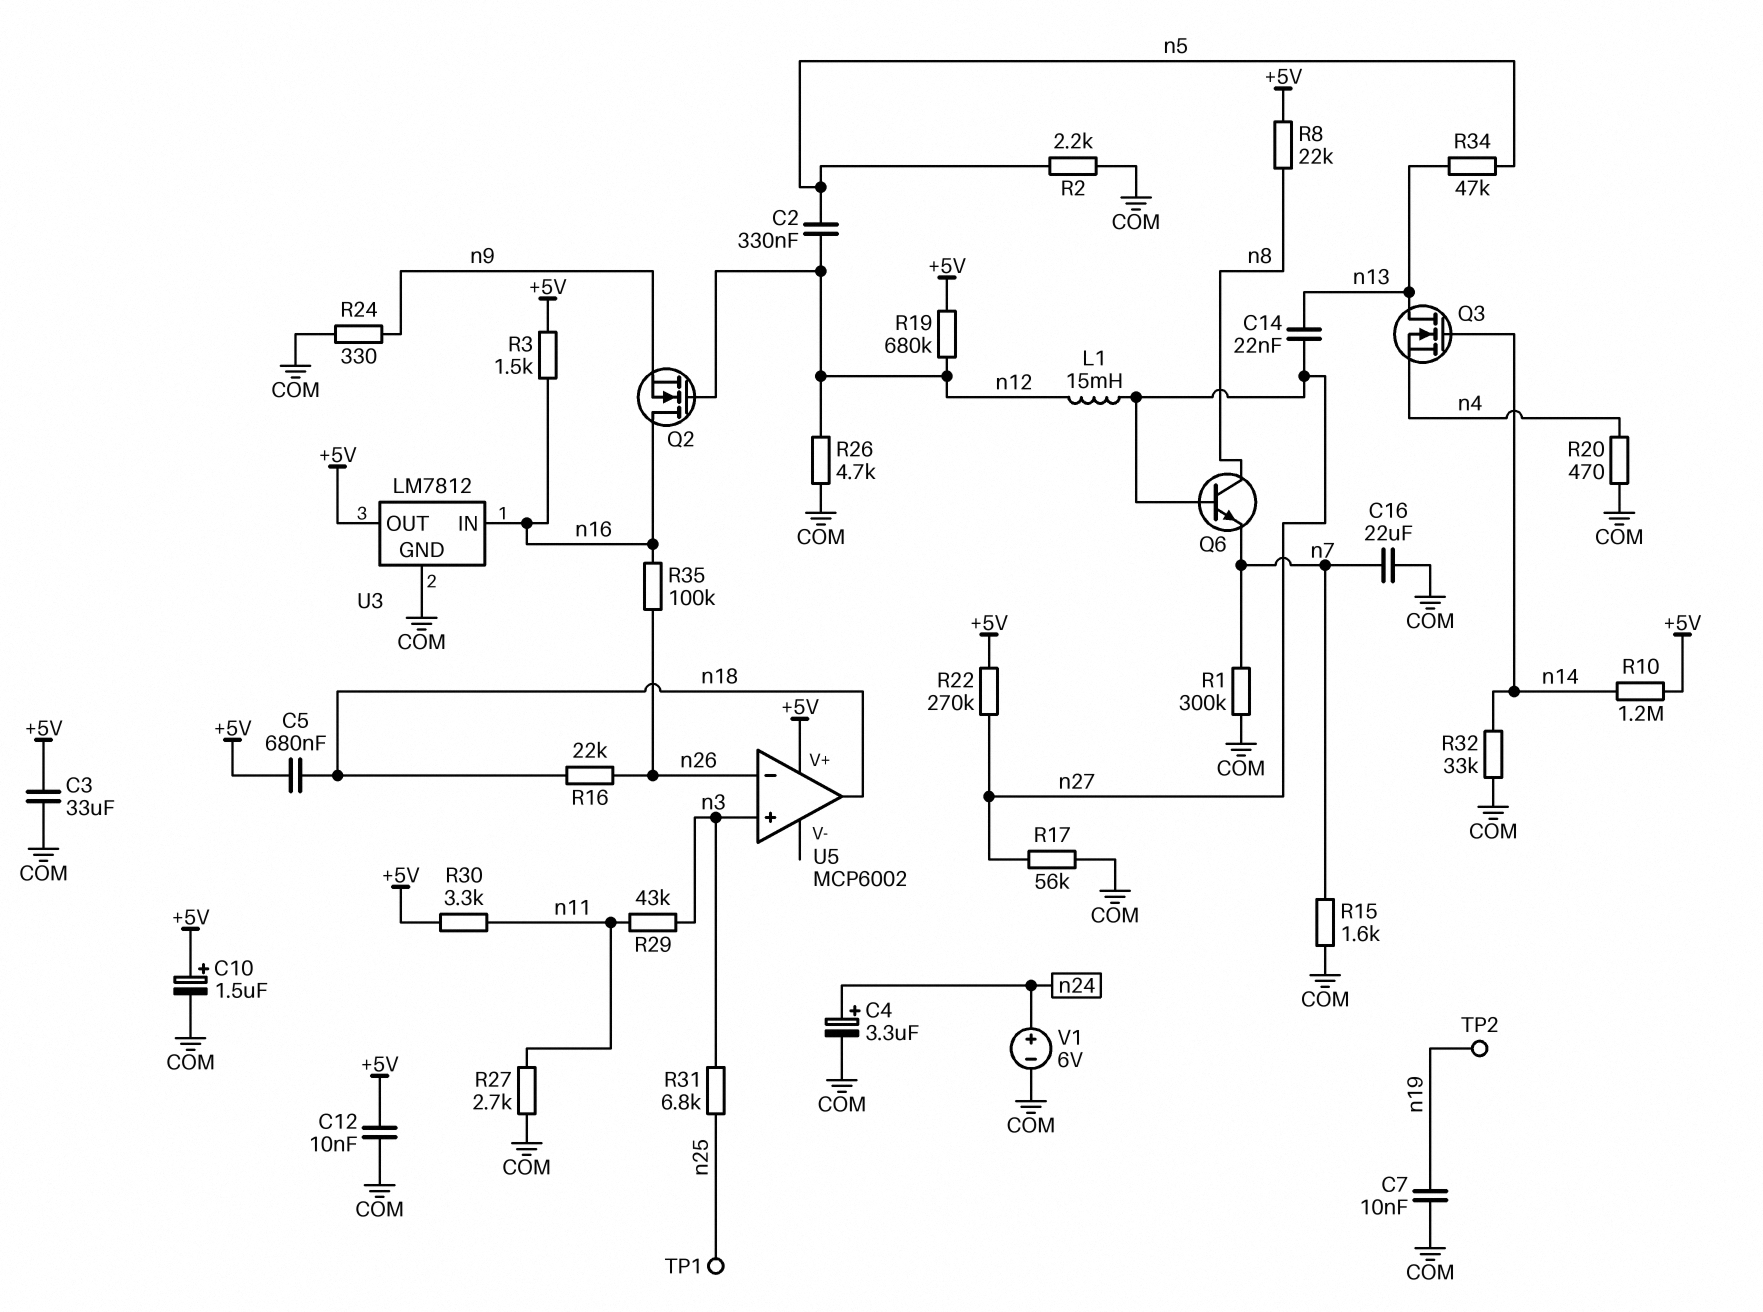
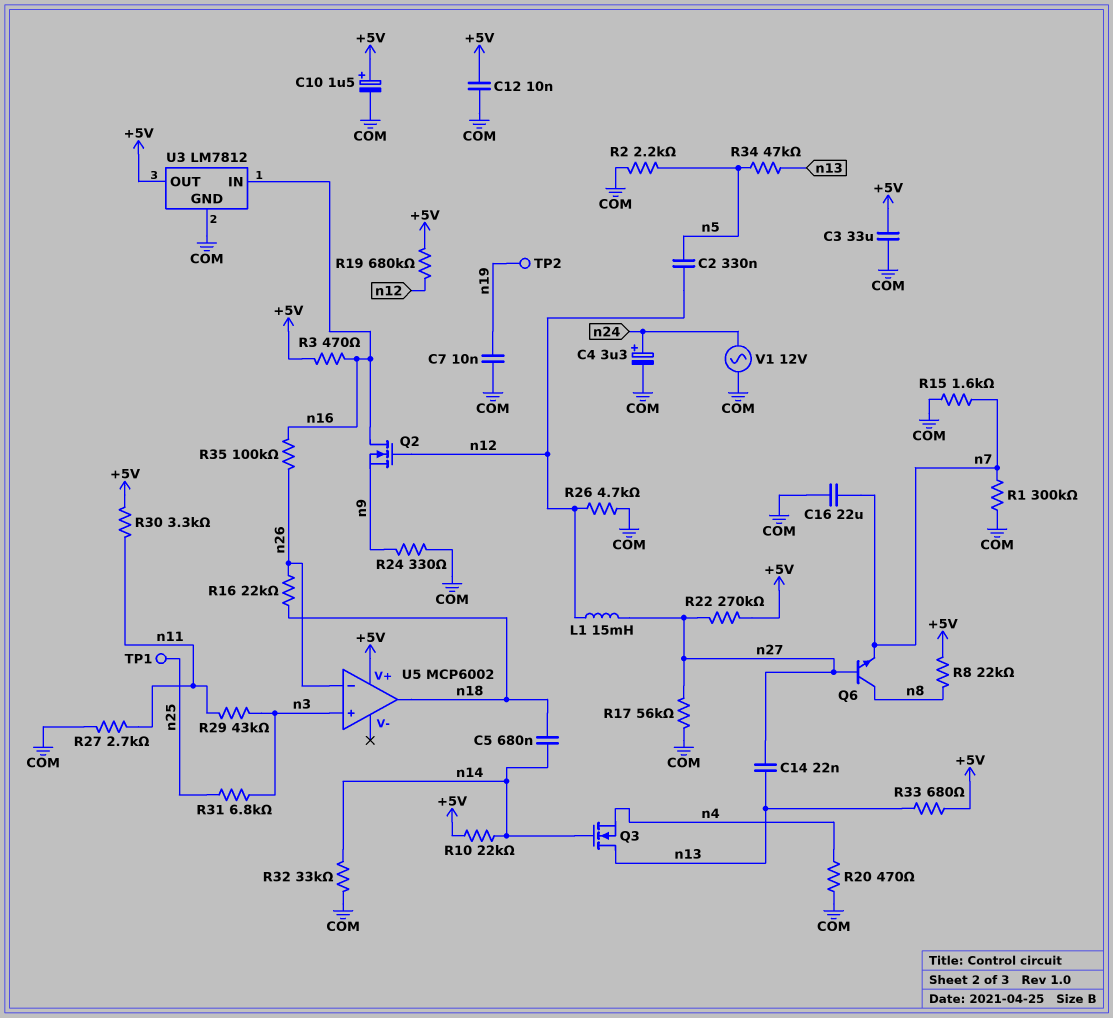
C5: 680nF (+5V, n18) -> 680nF (n14, n18)
R3: 1.5k (+5V, n16) -> 470 (+5V, n16)
R10: 1.2M (+5V, n14) -> 22k (+5V, n14)
R33: none -> 680 (+5V, n13)
V1: 6V (plus n24, minus COM) -> AC 12V (COM, n24)

